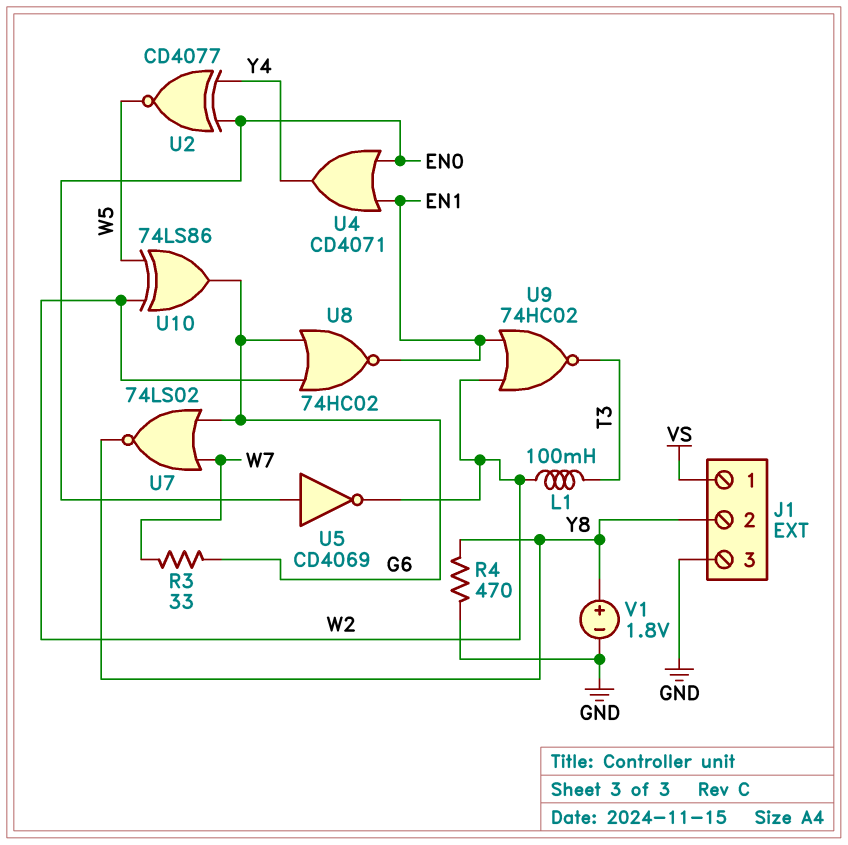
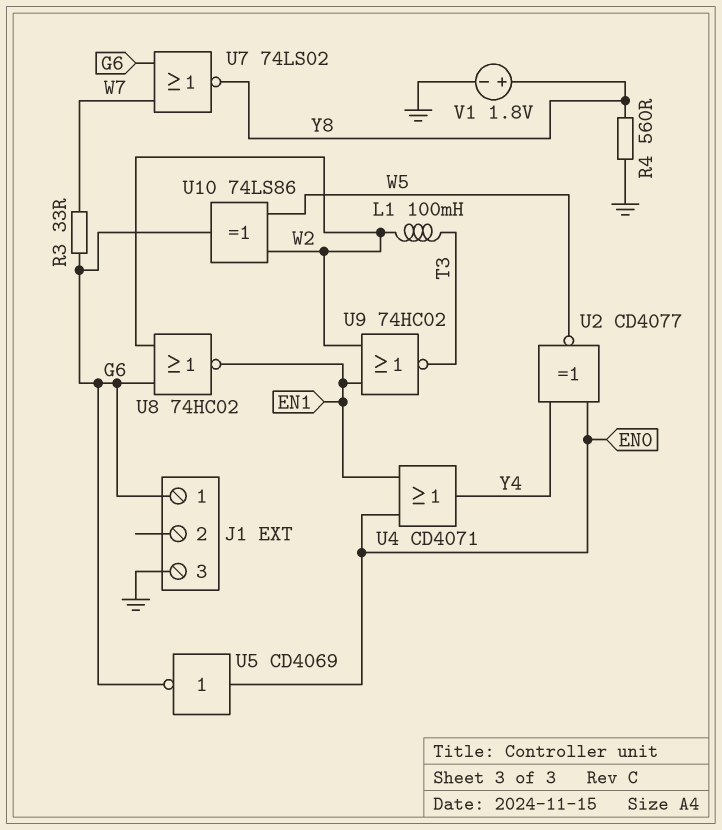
J1 pin 1: VS -> G6
J1 pin 2: Y8 -> none
R4: 470 (GND, Y8) -> 560 (GND, Y8)
U5: NOT CD4069 (in EN0, out W2) -> NOT CD4069 (in EN0, out G6)

